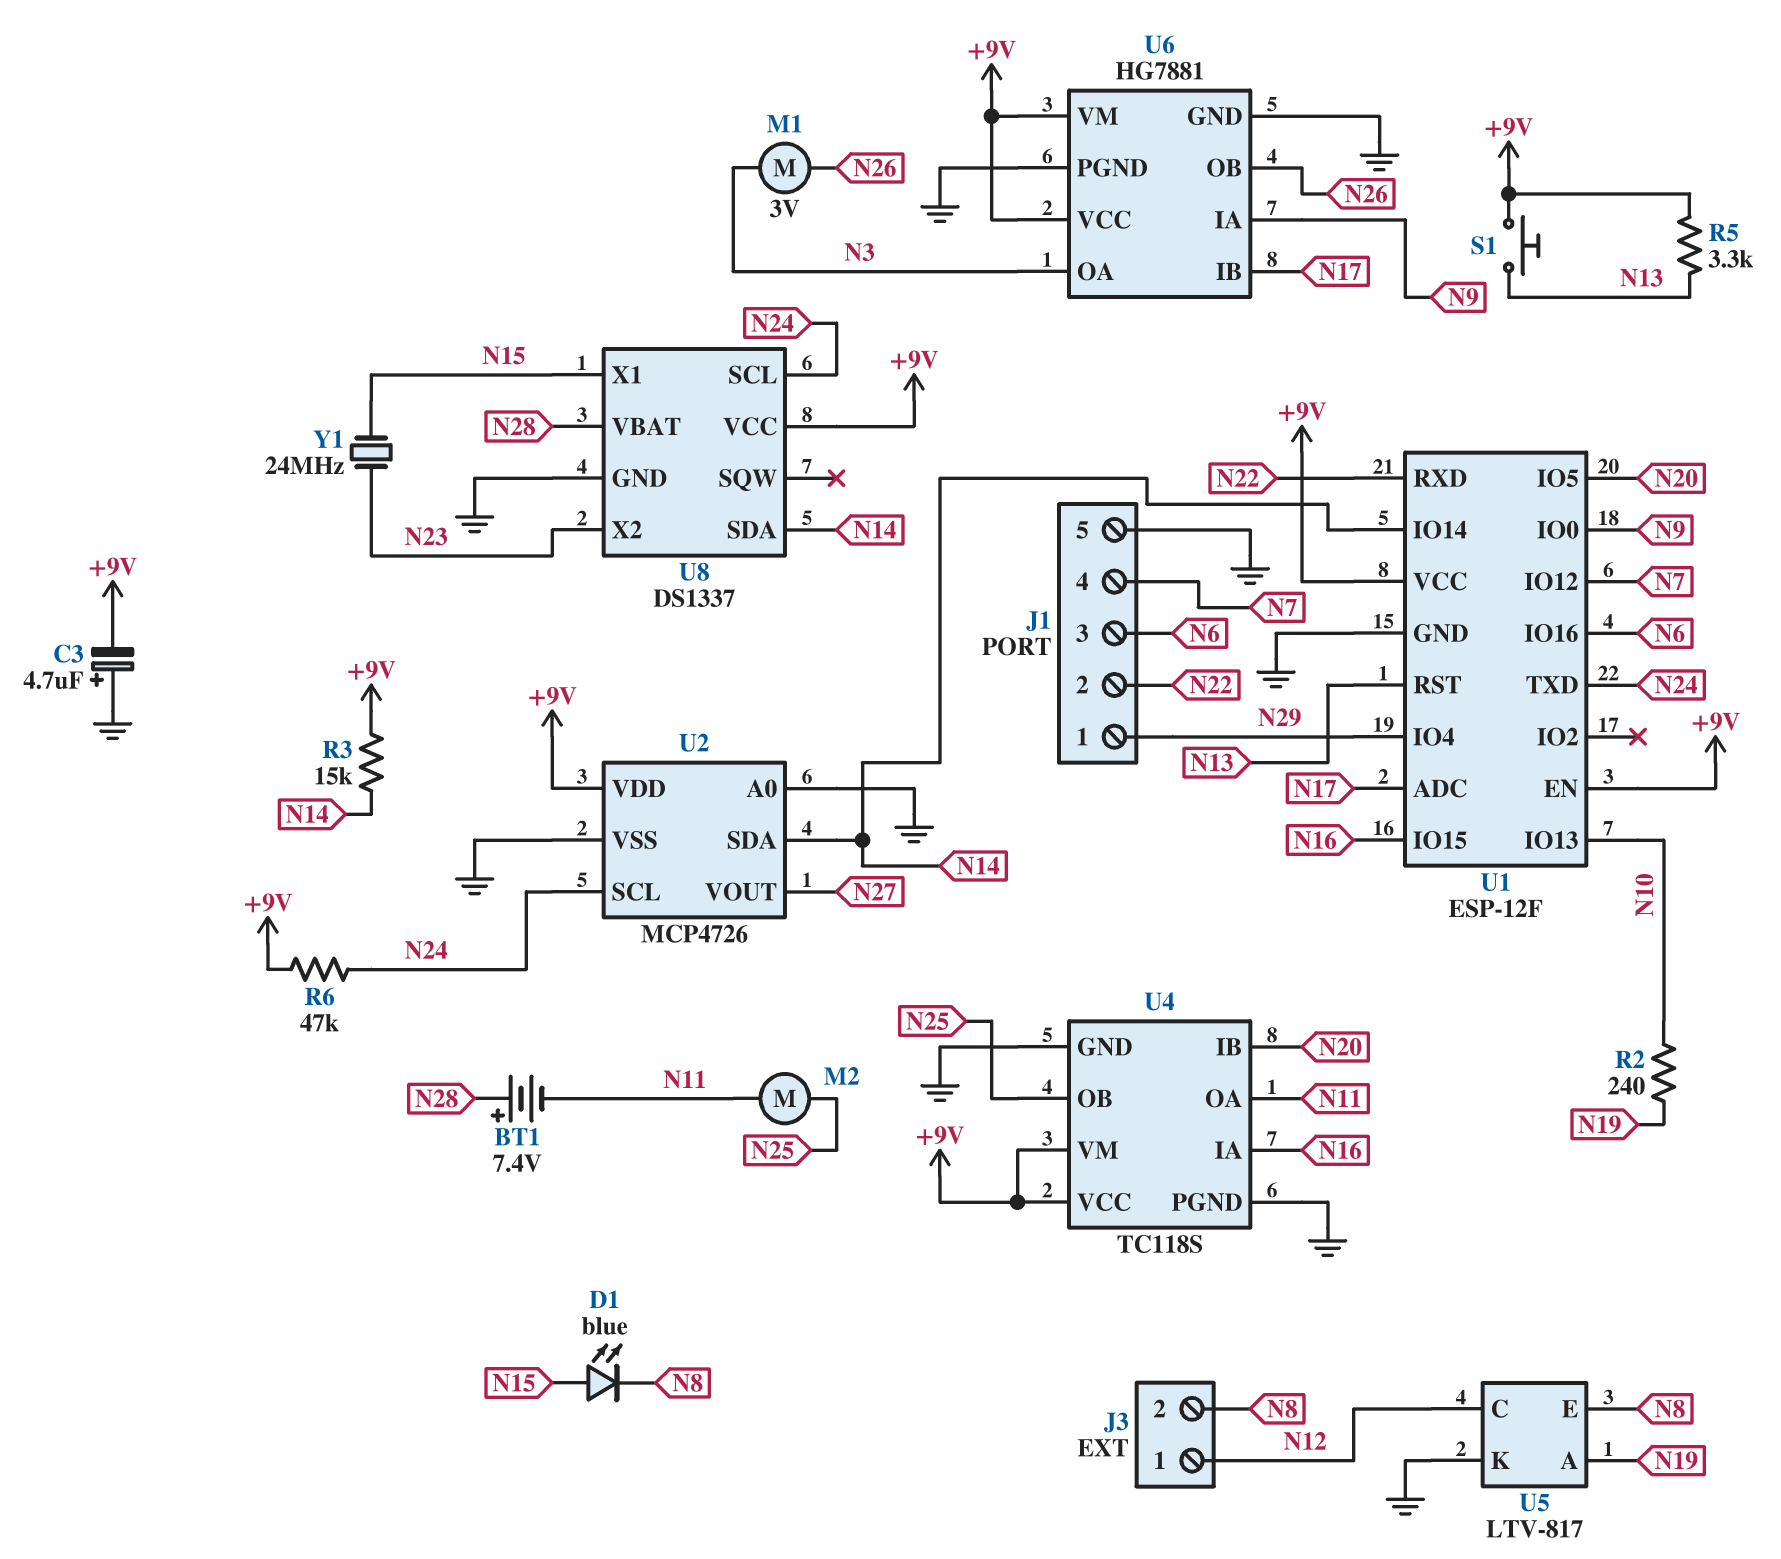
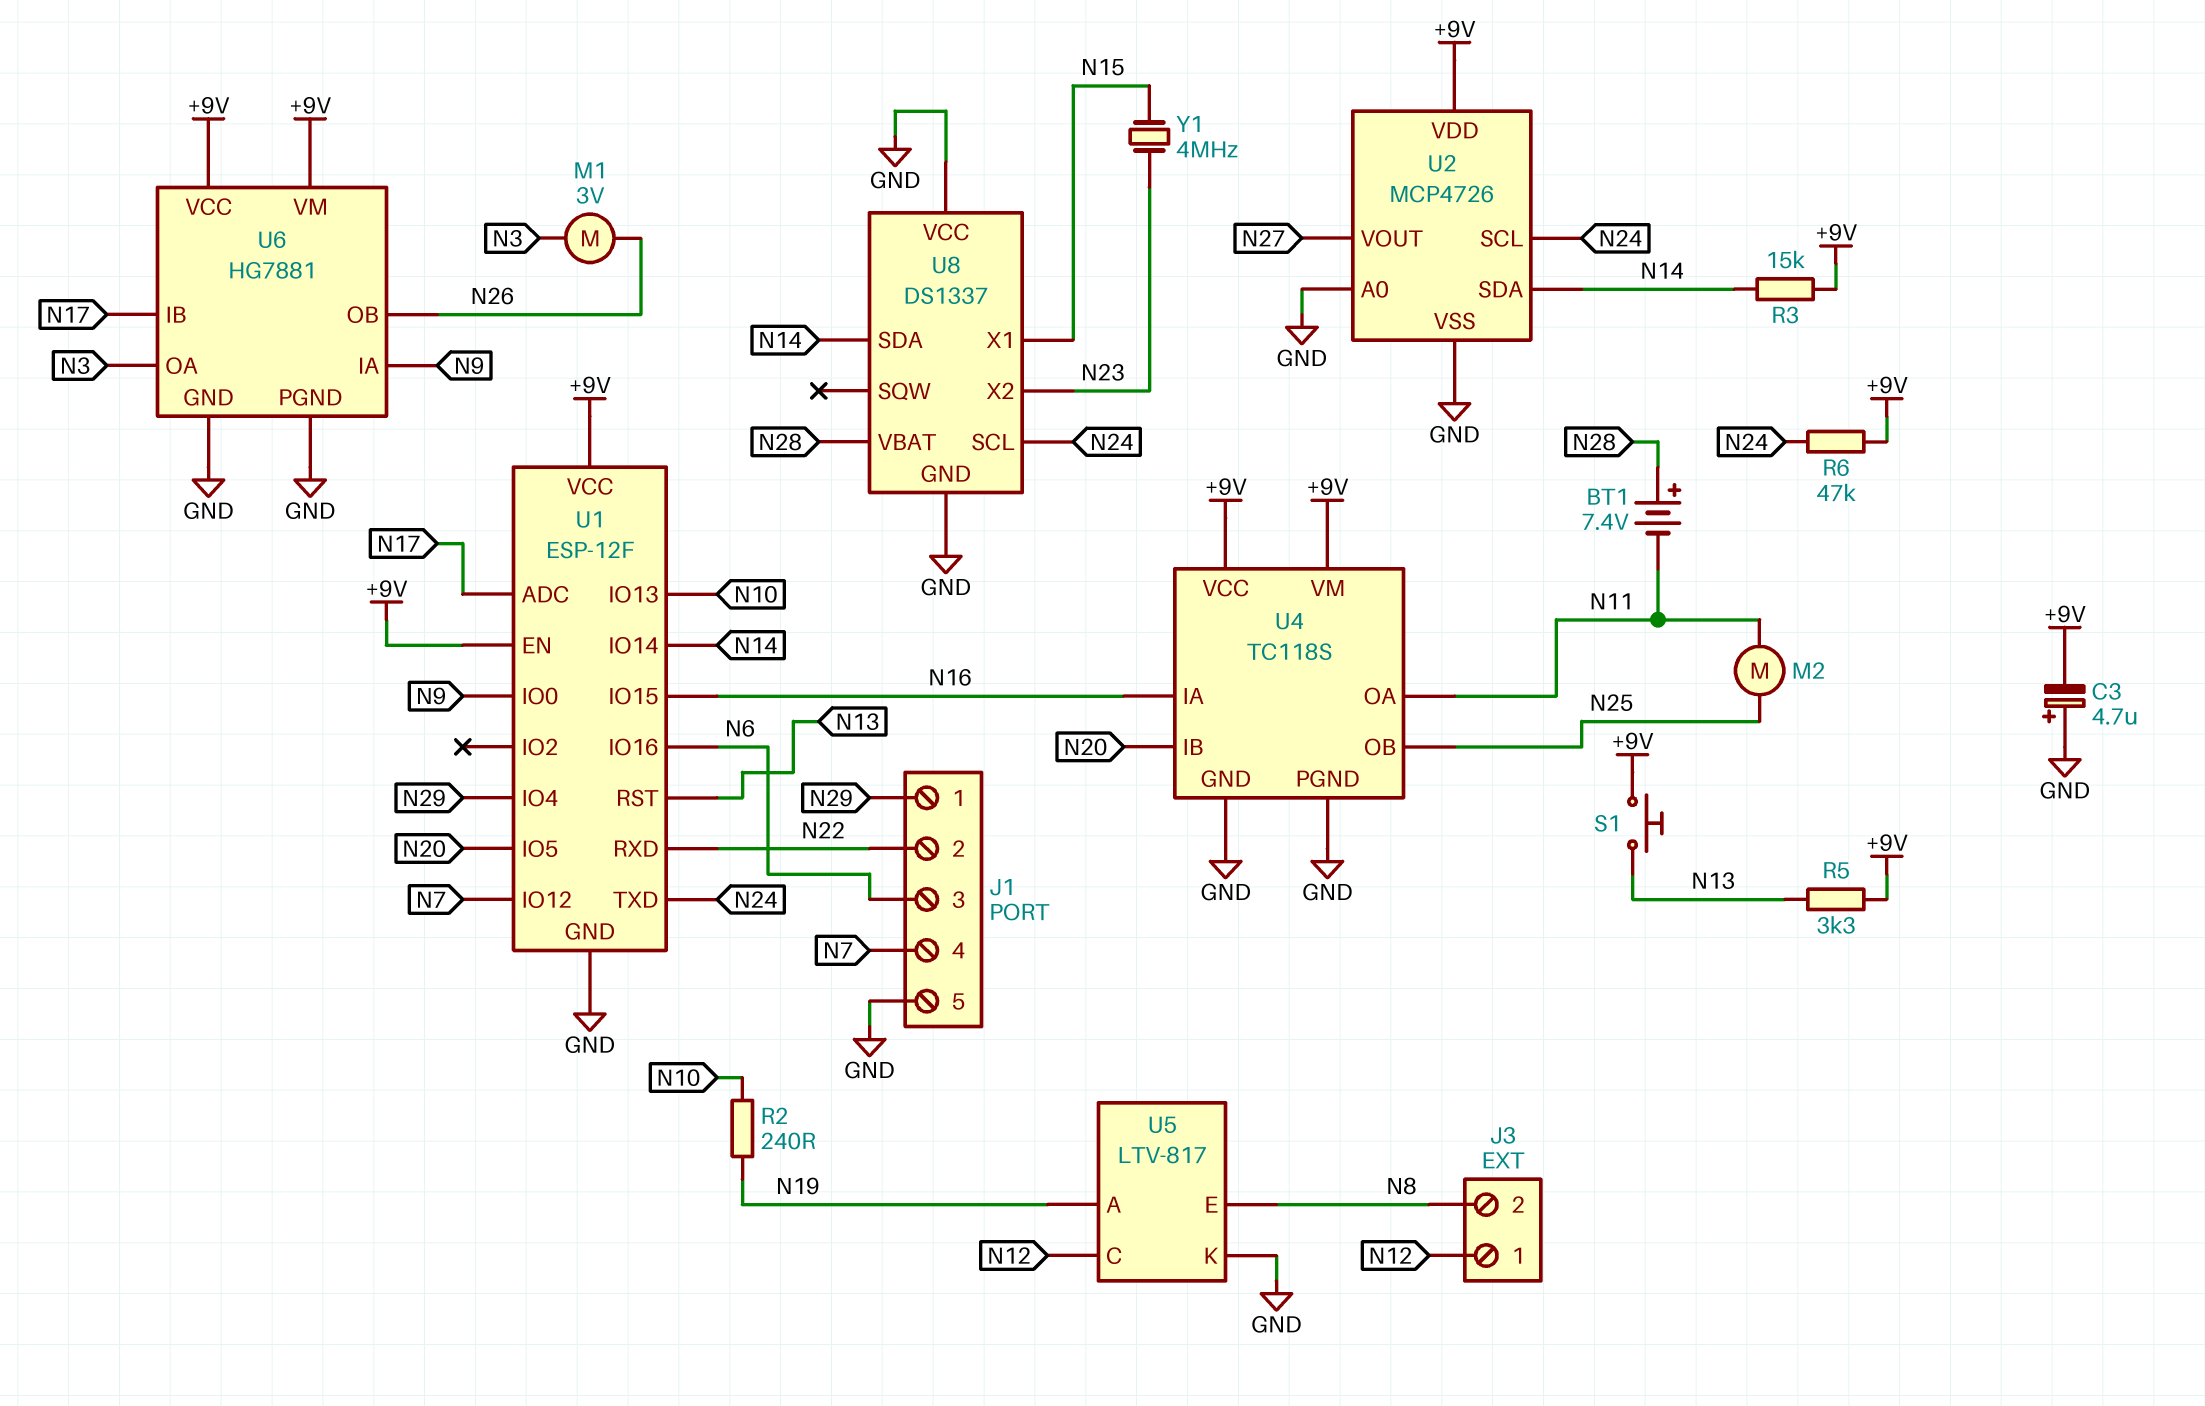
D1: LED blue (A N15, K N8) -> none
U8 pin VCC: +9V -> GND
Y1: 24MHz (N15, N23) -> 4MHz (N15, N23)

